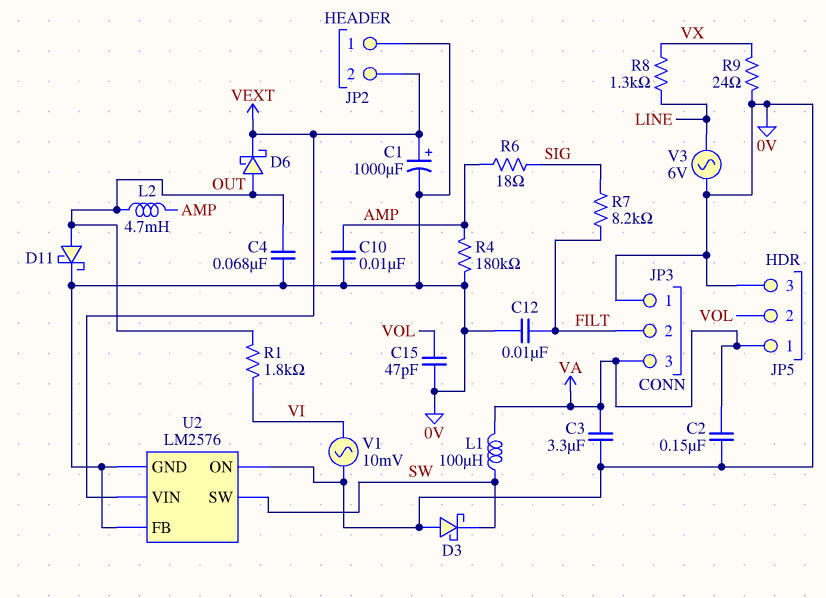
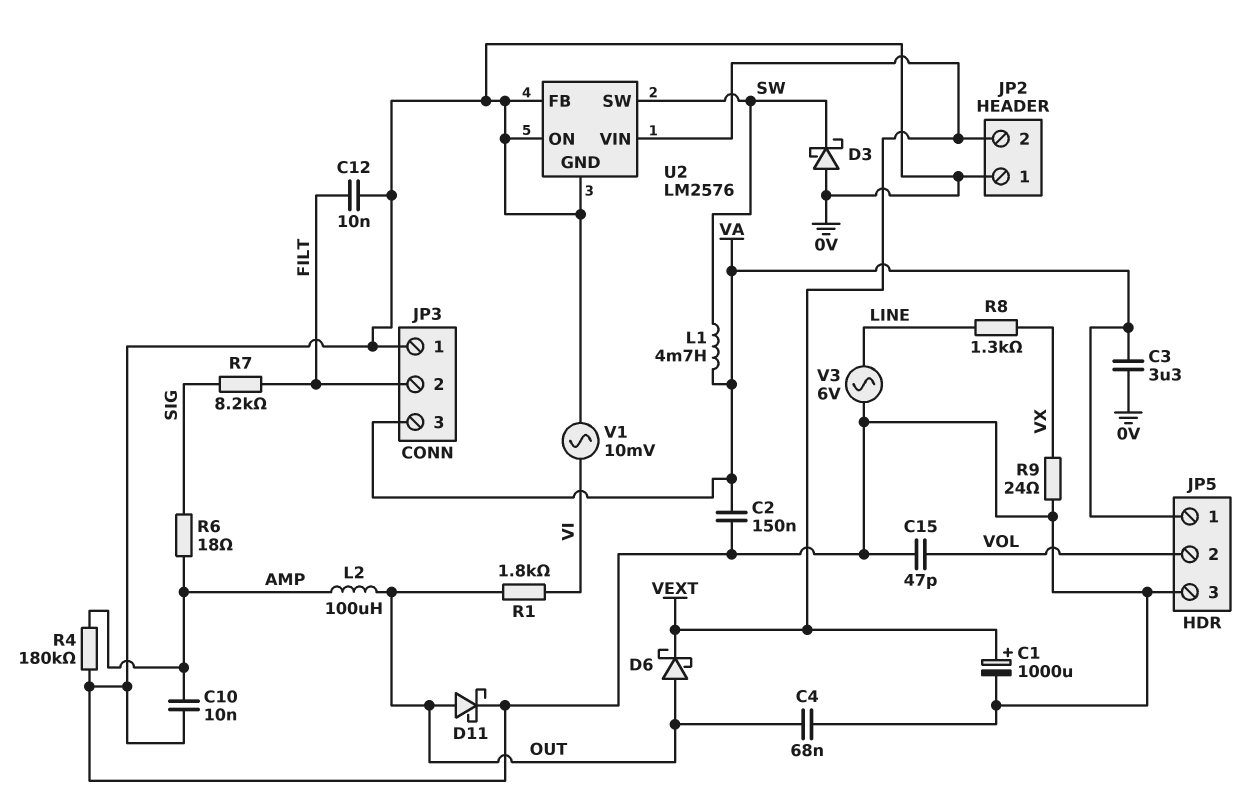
L1: 100uH (SW, VA) -> 4.7mH (SW, VA)
L2: 4.7mH (AMP, OUT) -> 100uH (AMP, OUT)

